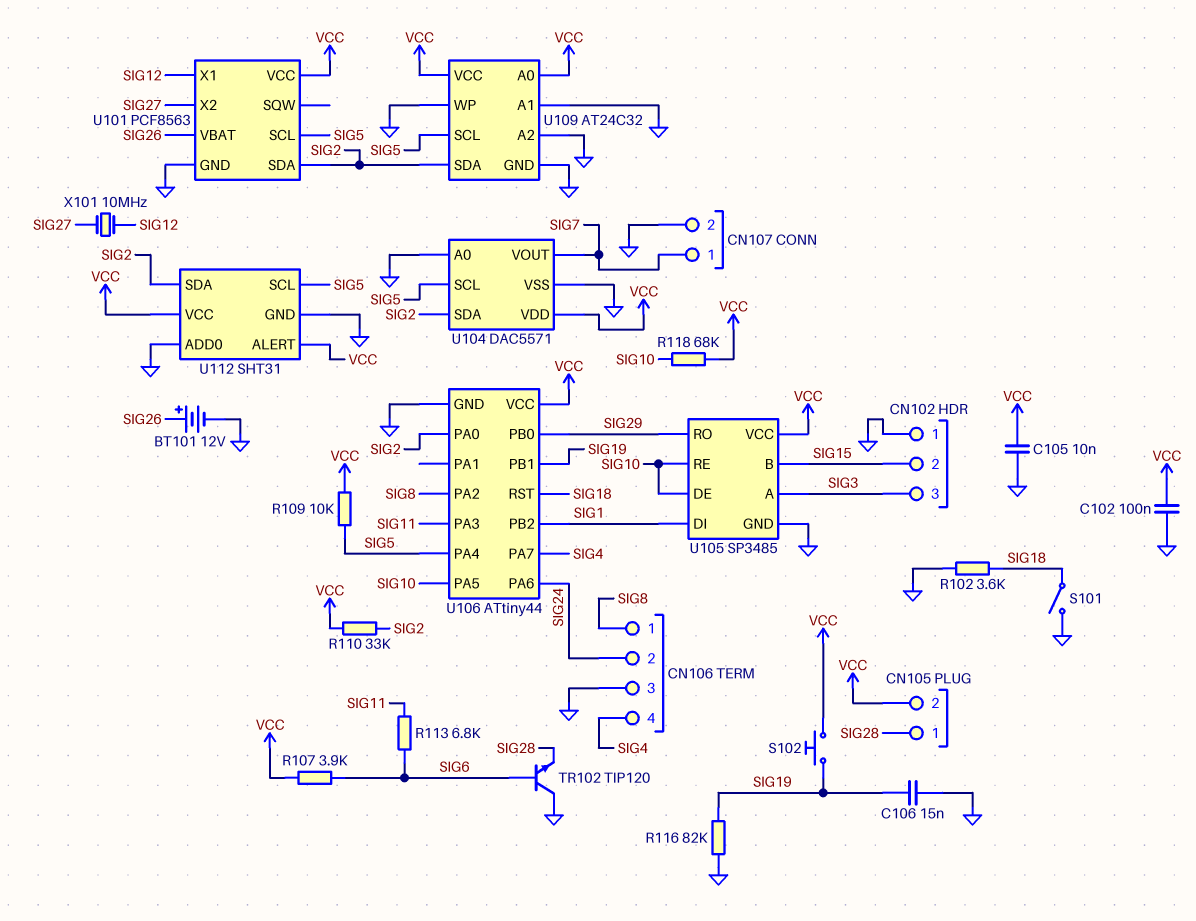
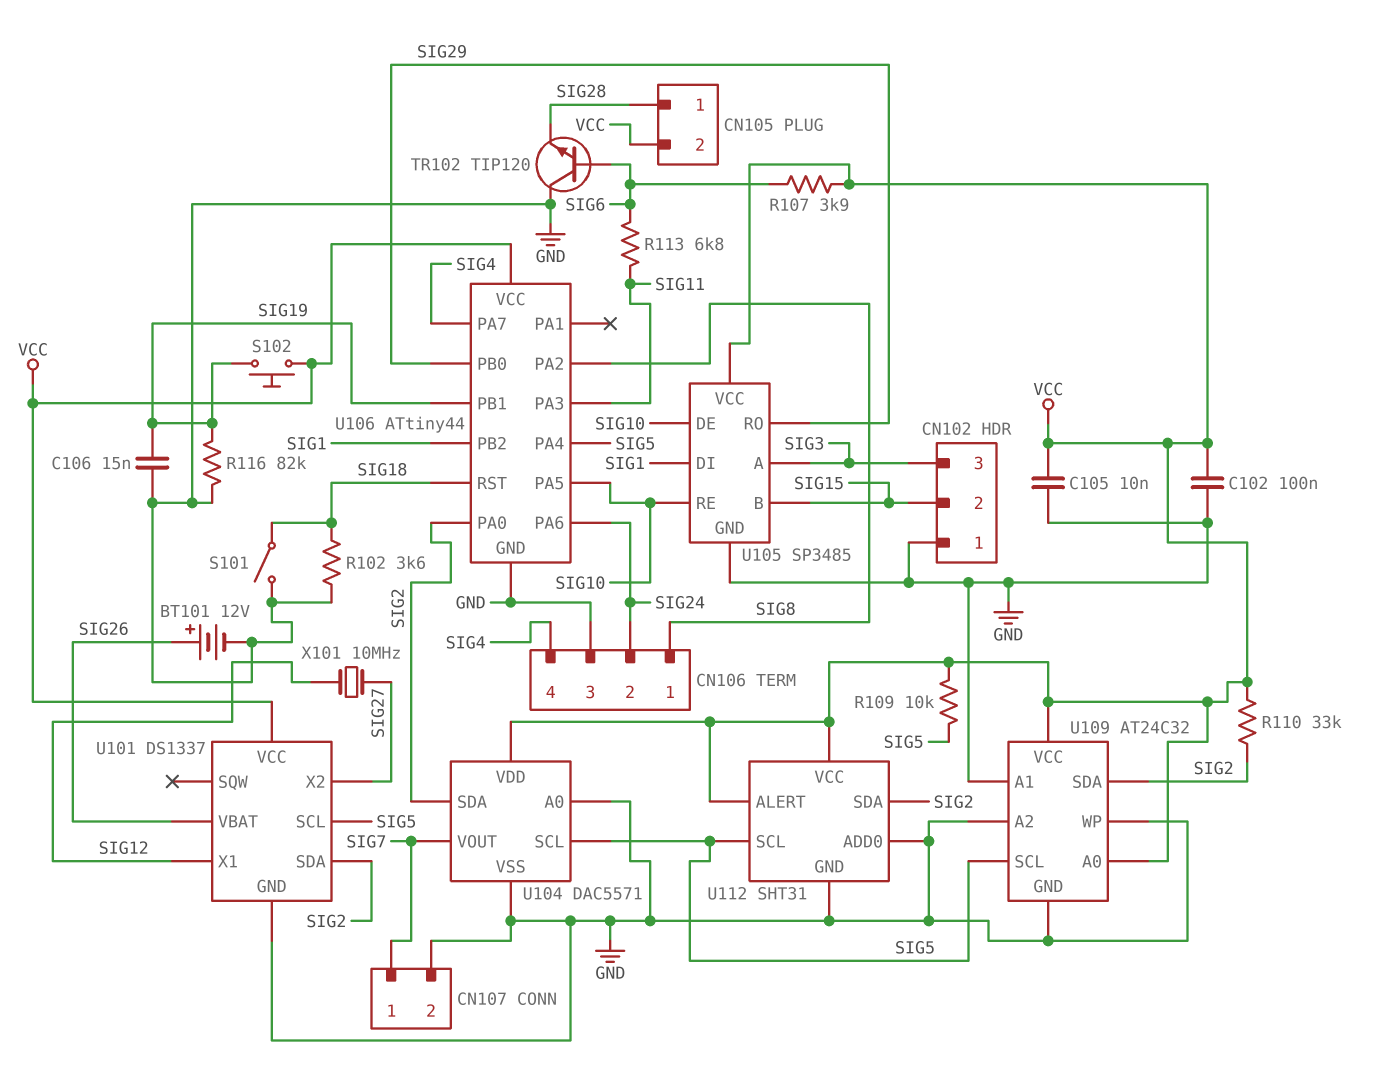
R118: 68k (SIG10, VCC) -> none
U101: PCF8563 -> DS1337

